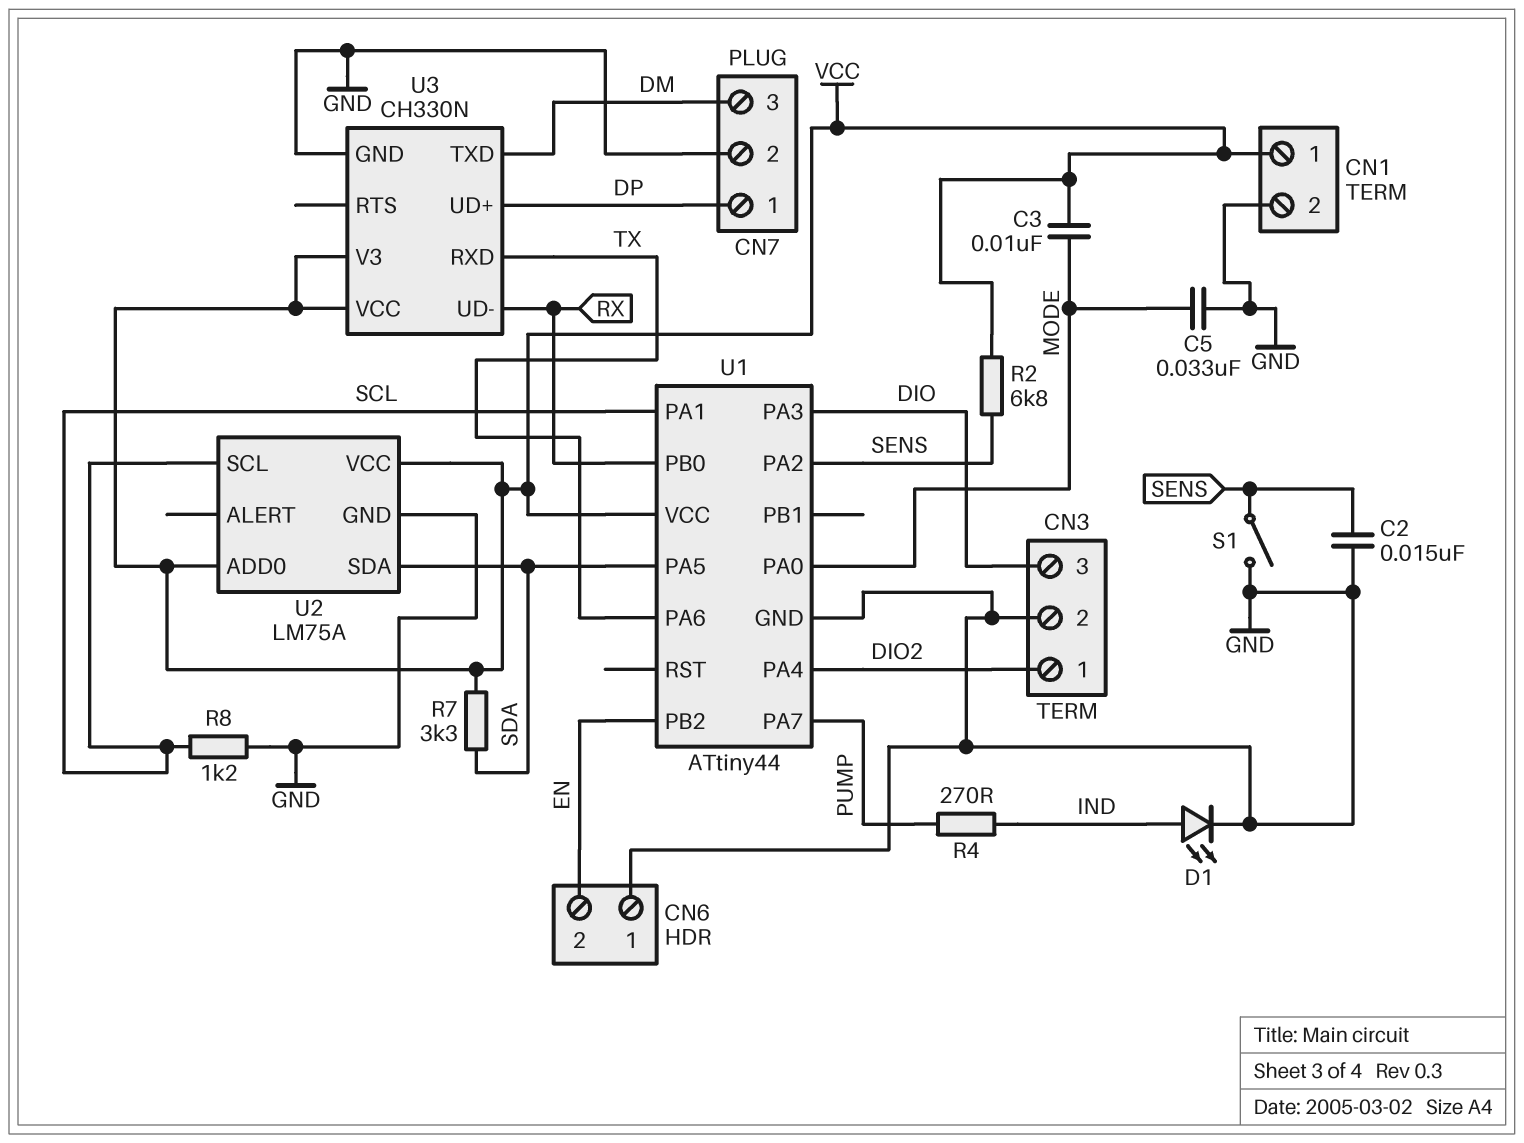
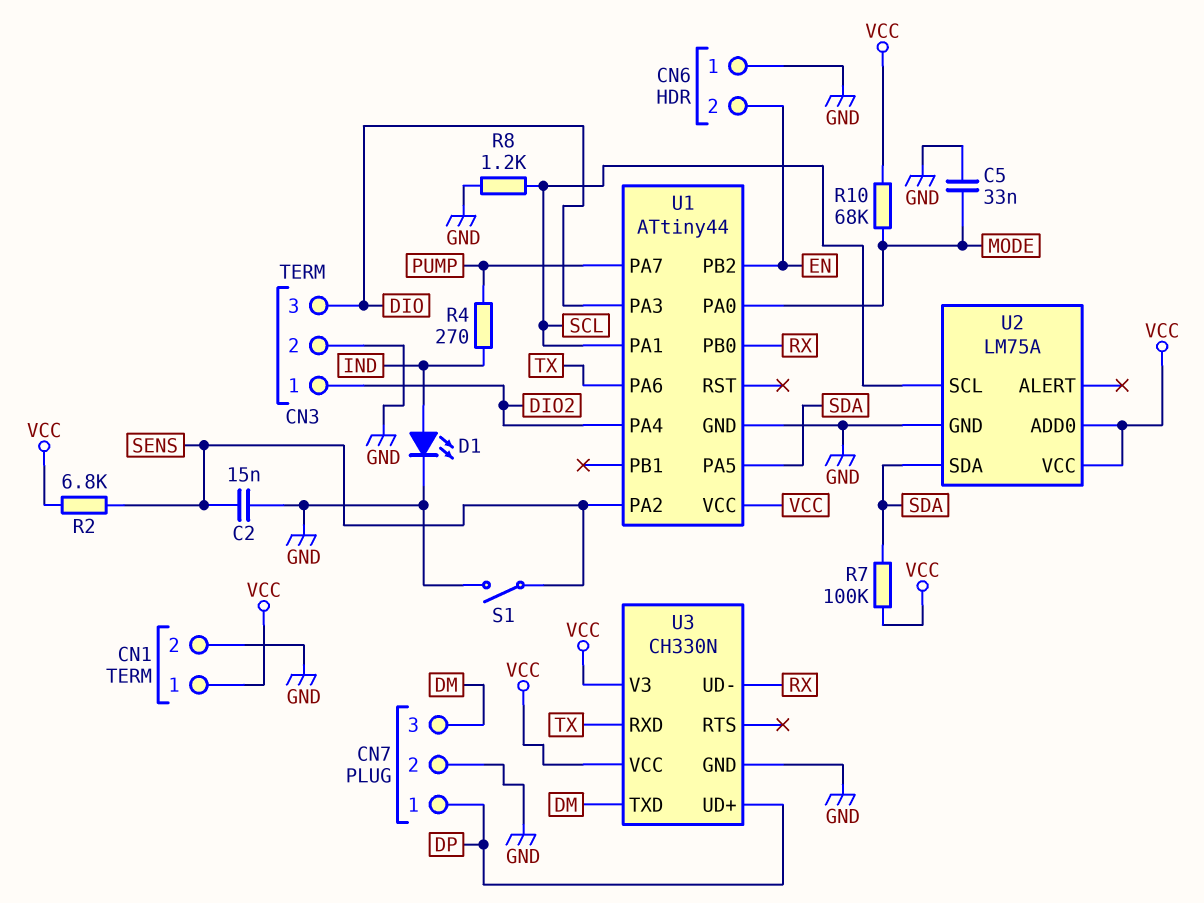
C3: 10nF (MODE, VCC) -> none
R7: 3.3k (SDA, VCC) -> 100k (SDA, VCC)
R10: none -> 68k (MODE, VCC)

